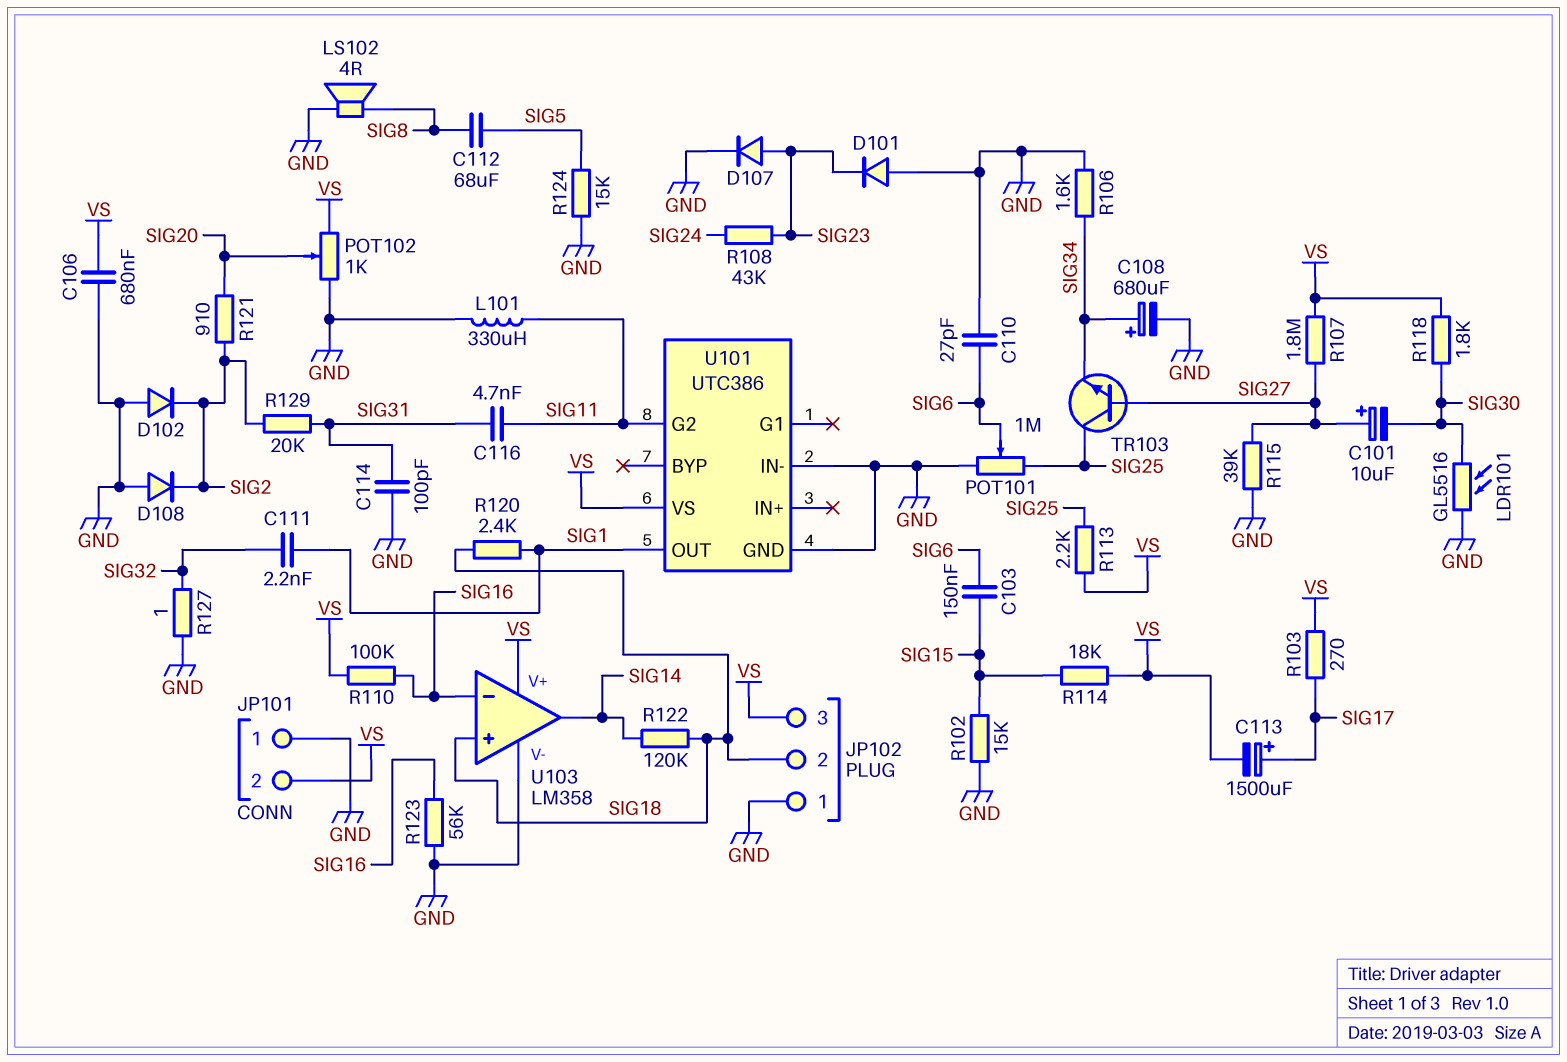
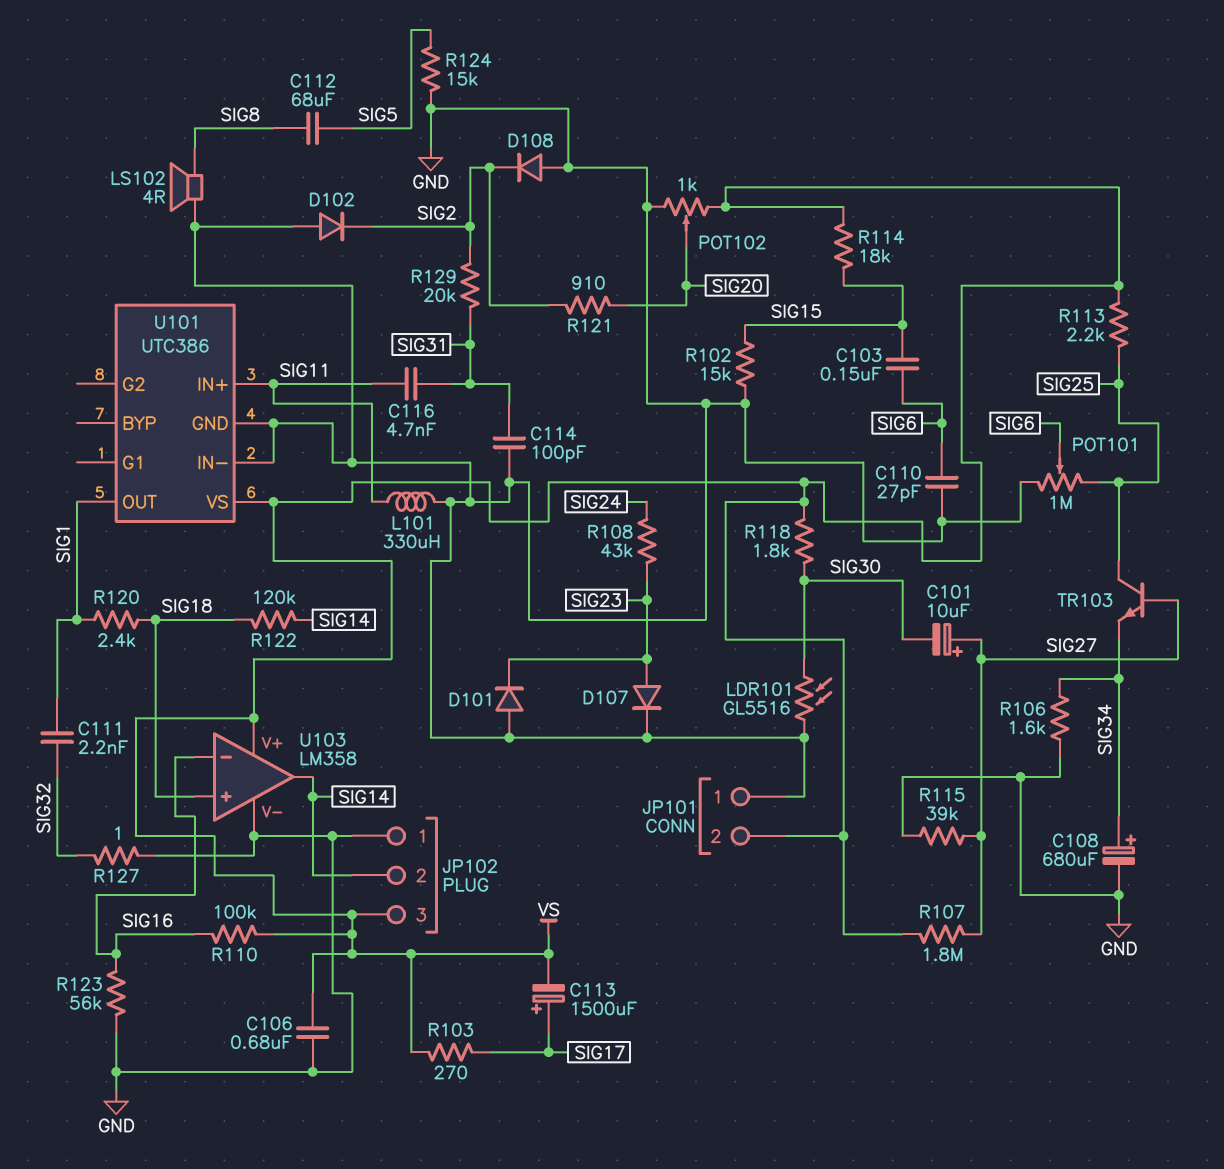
JP102 pin 2: SIG18 -> SIG14
U101 pin G2: SIG11 -> none
U101 pin IN+: none -> SIG11

